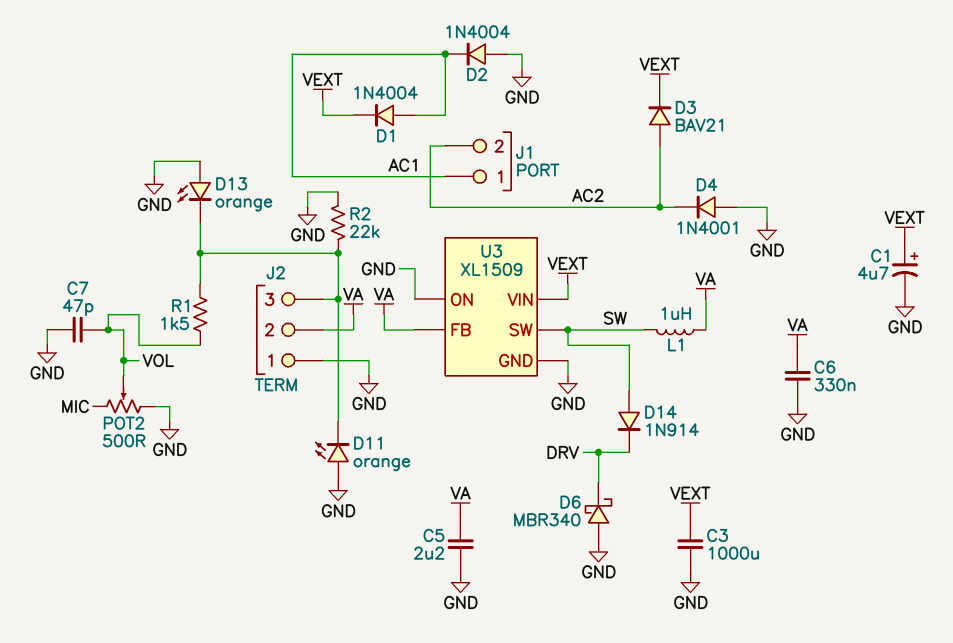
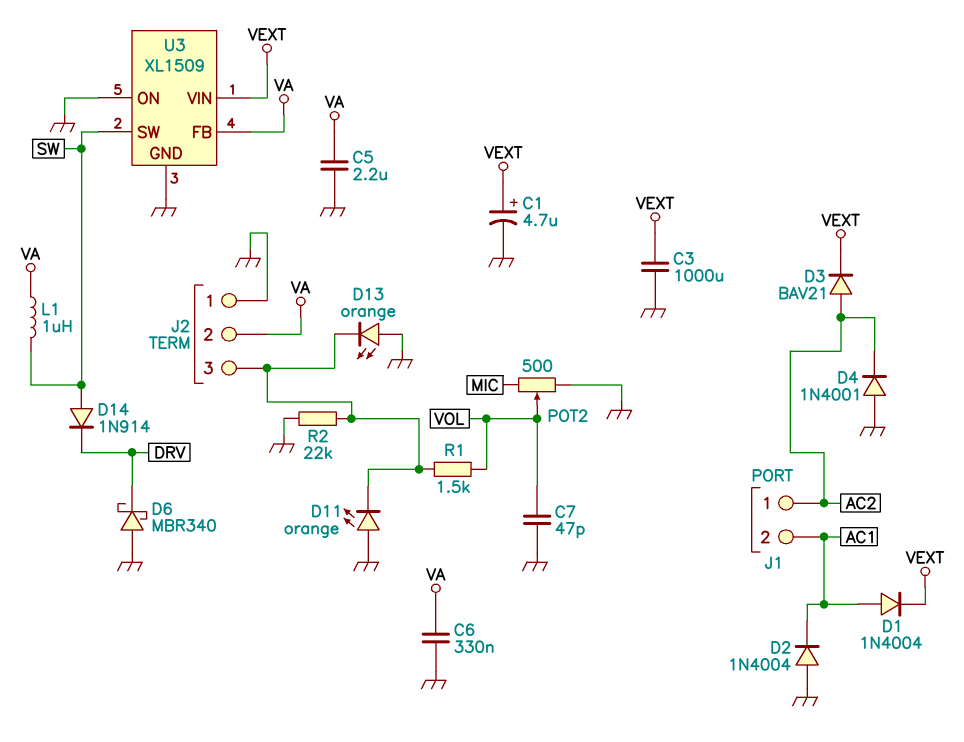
J1 pin 1: AC1 -> AC2
J1 pin 2: AC2 -> AC1

